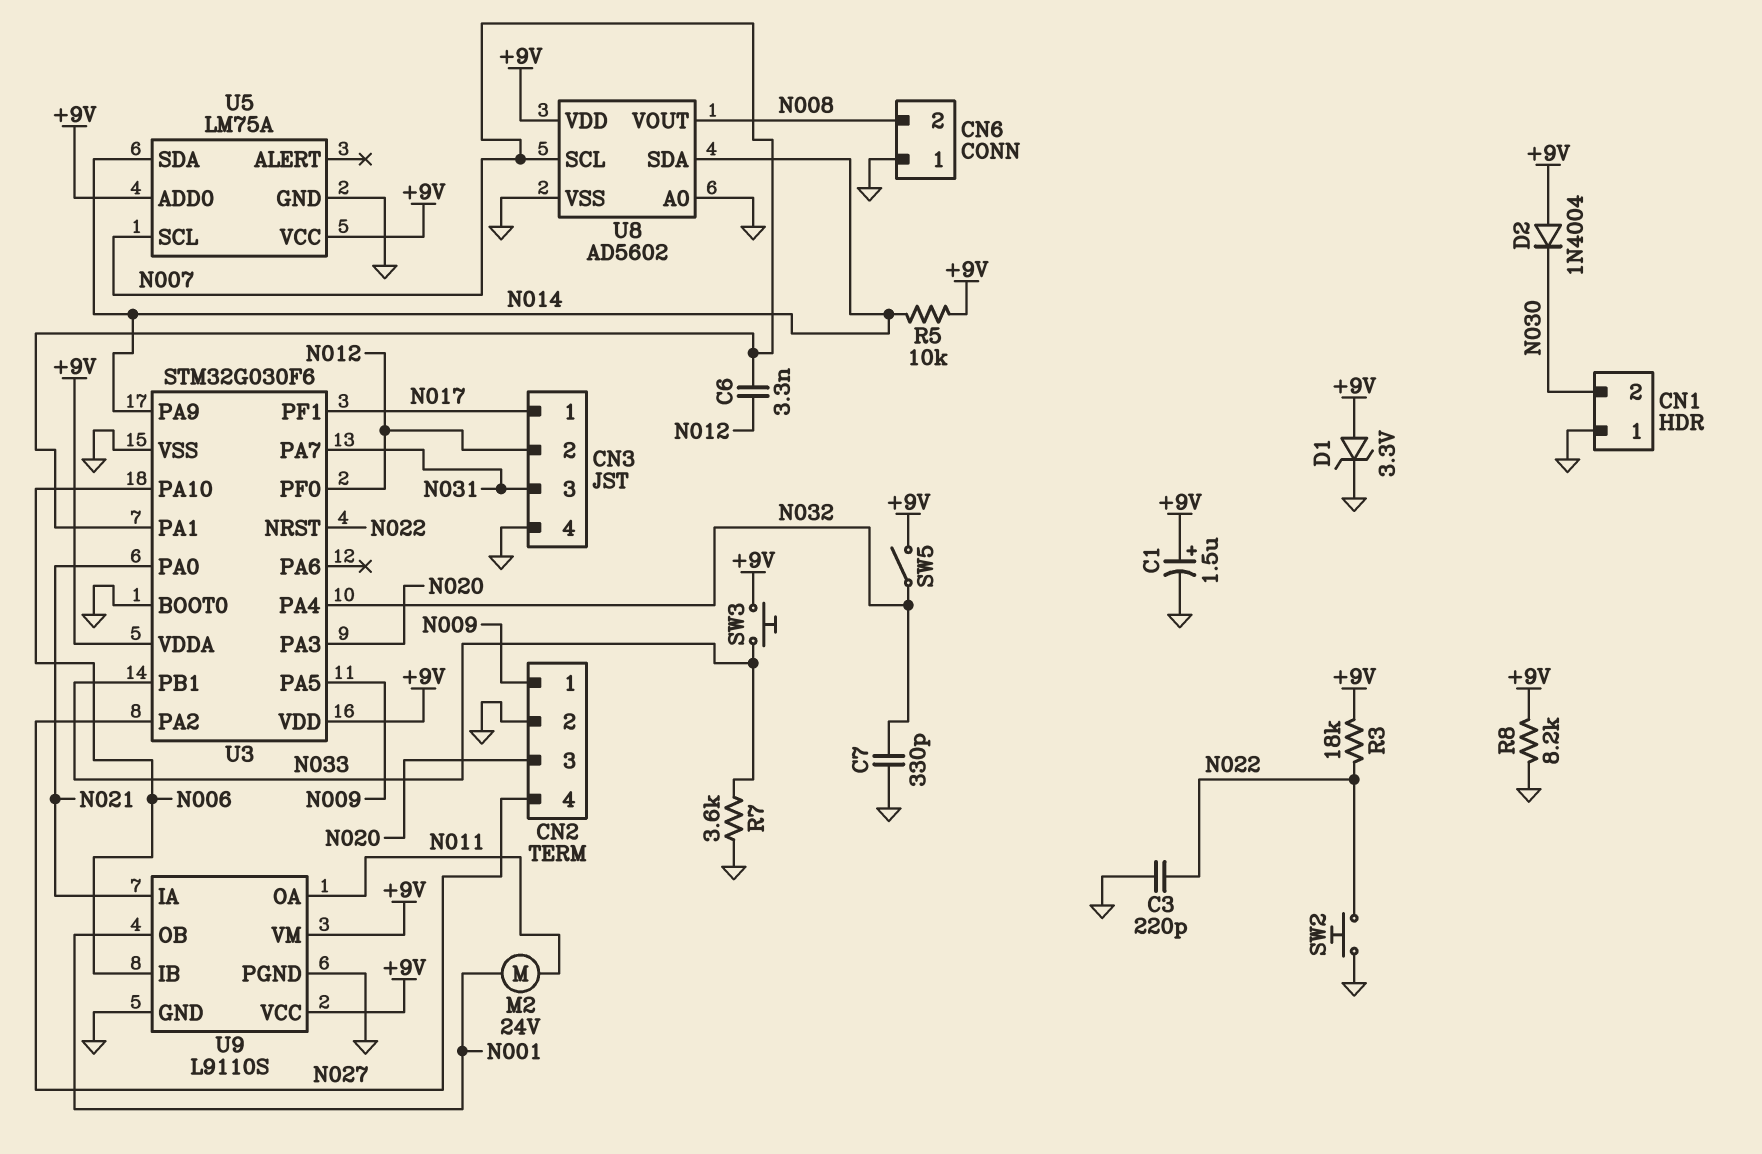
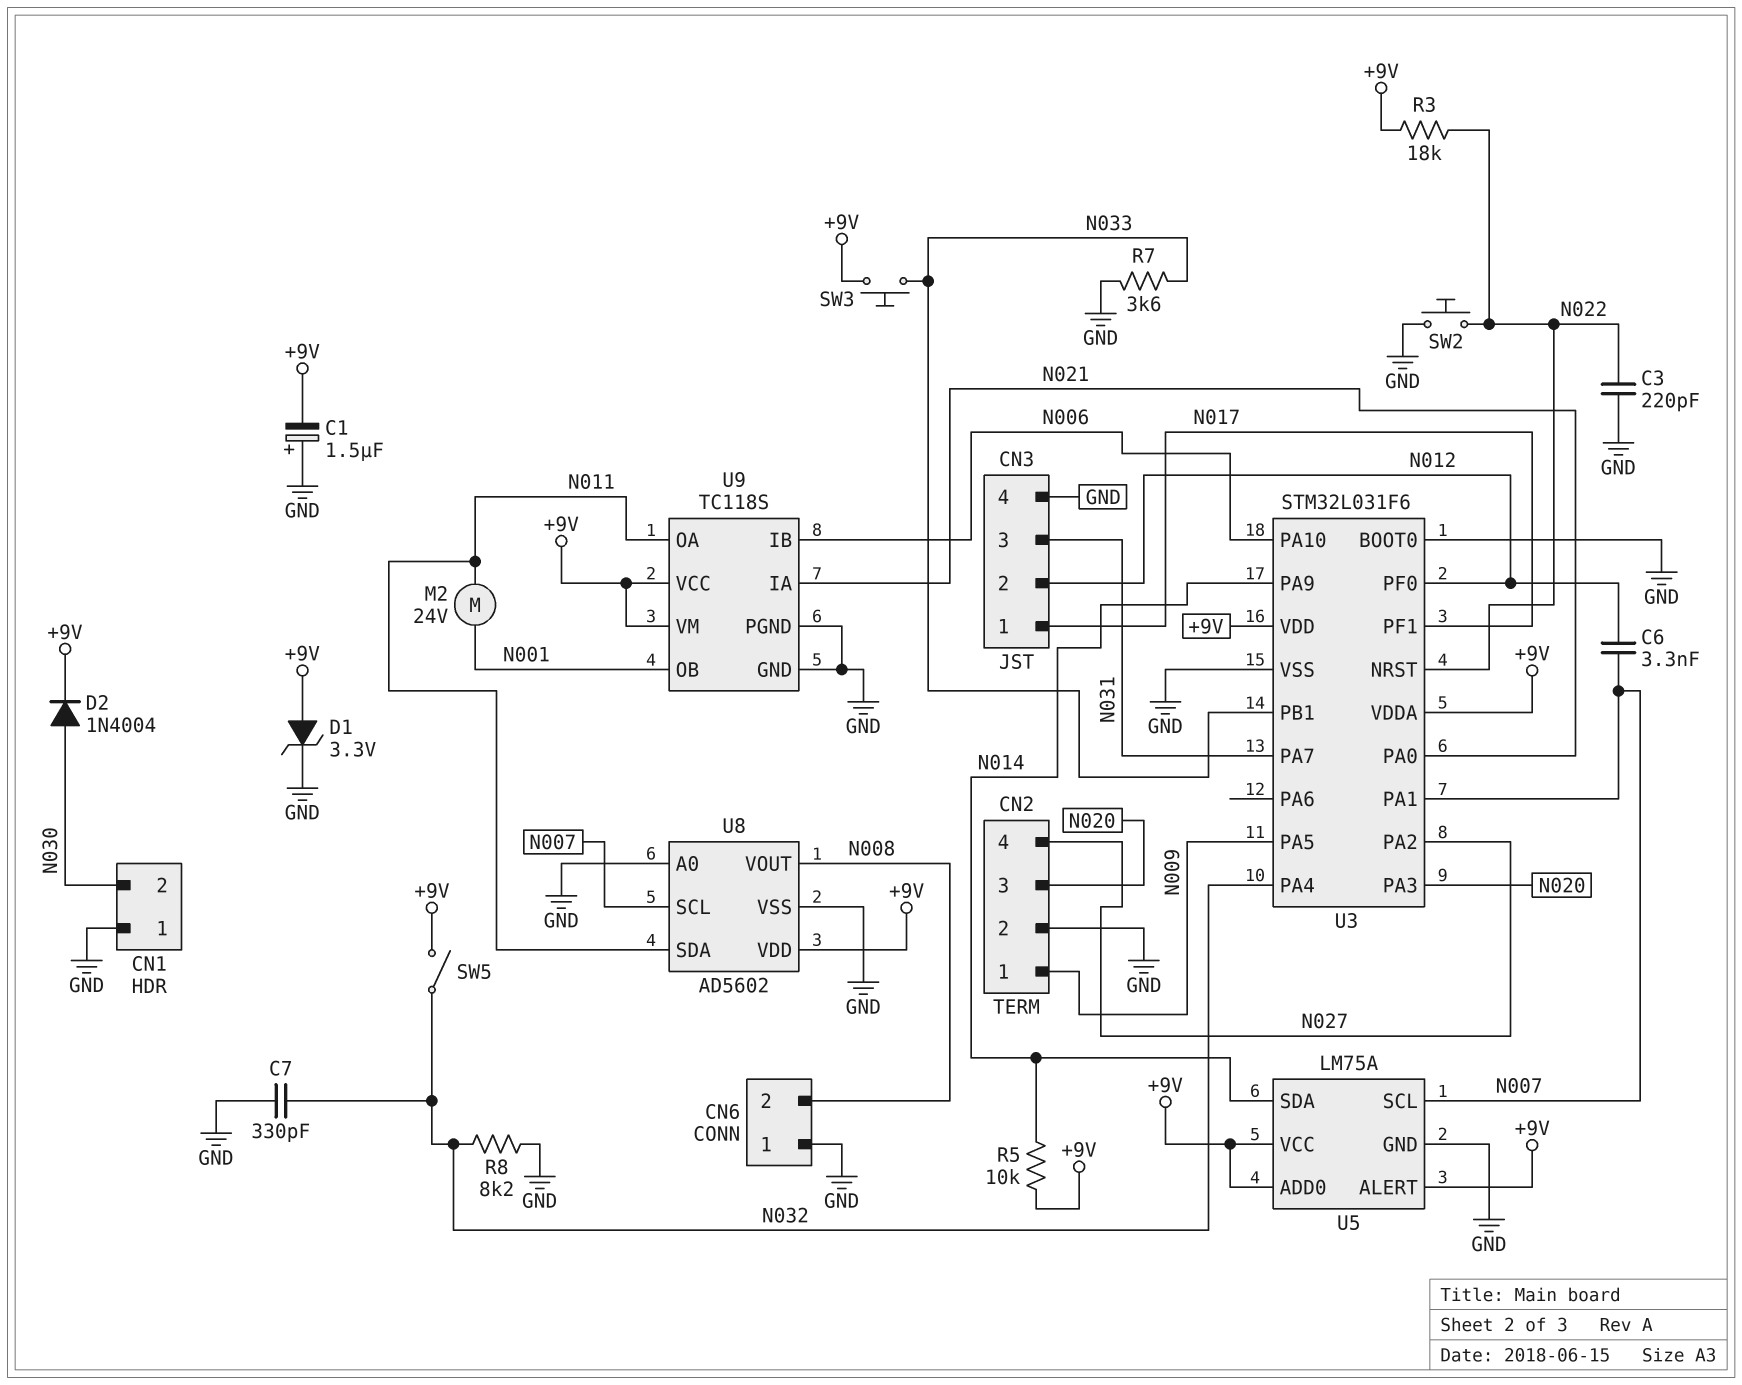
C1: 1.5uF (plus +9V, minus GND) -> 1.5uF (plus GND, minus +9V)
D2: diode 1N4004 (A +9V, K N030) -> diode 1N4004 (A N030, K +9V)
R8: 8.2k (+9V, GND) -> 8.2k (GND, N032)
U3: STM32G030F6 -> STM32L031F6
U5 pin ALERT: none -> +9V
U8 pin SDA: N014 -> N011
U9: L9110S -> TC118S

